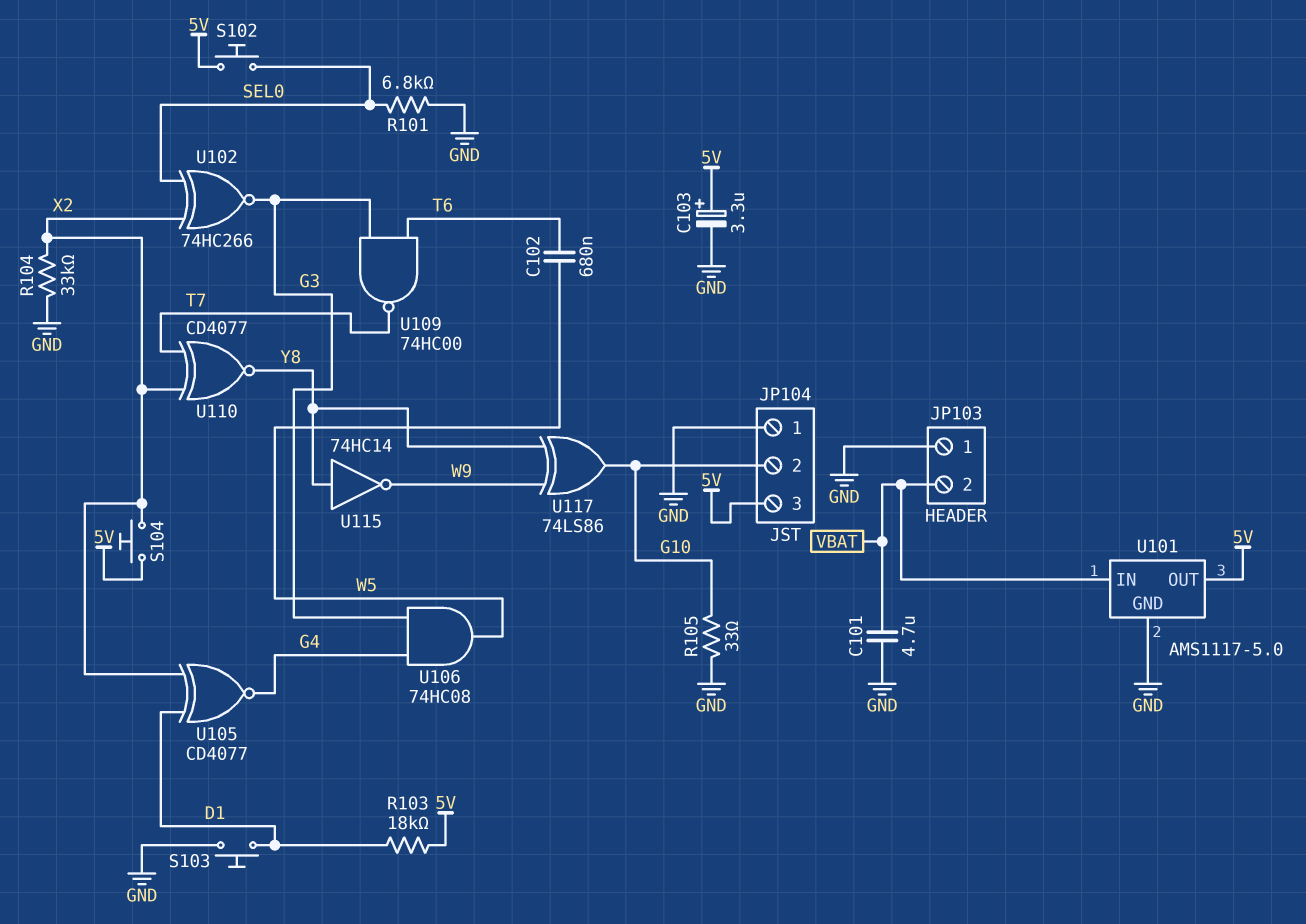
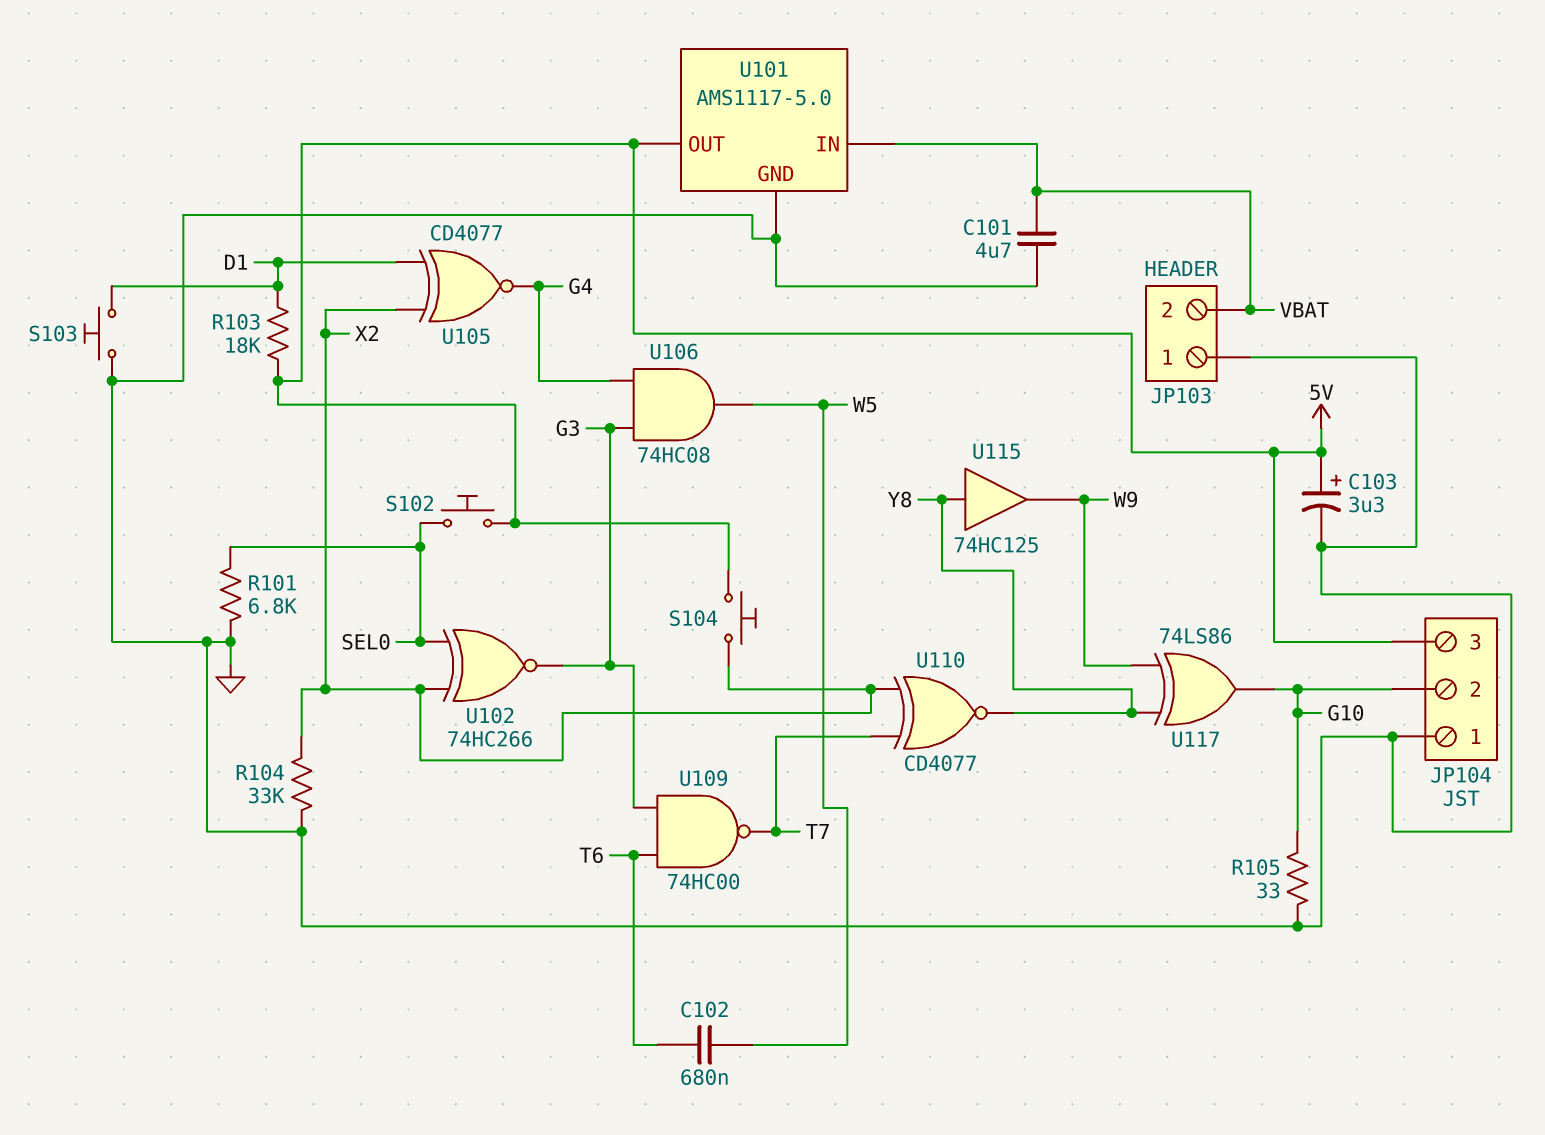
U115: NOT 74HC14 (in Y8, out W9) -> buffer 74HC125 (in Y8, out W9)

